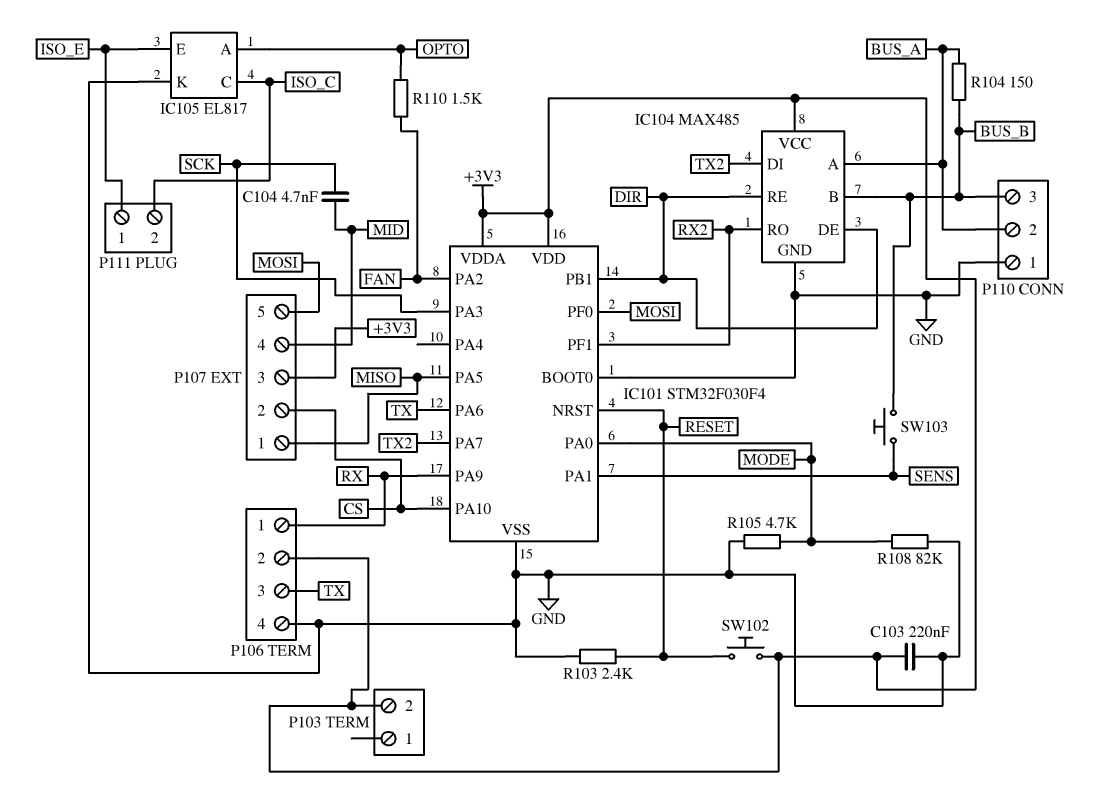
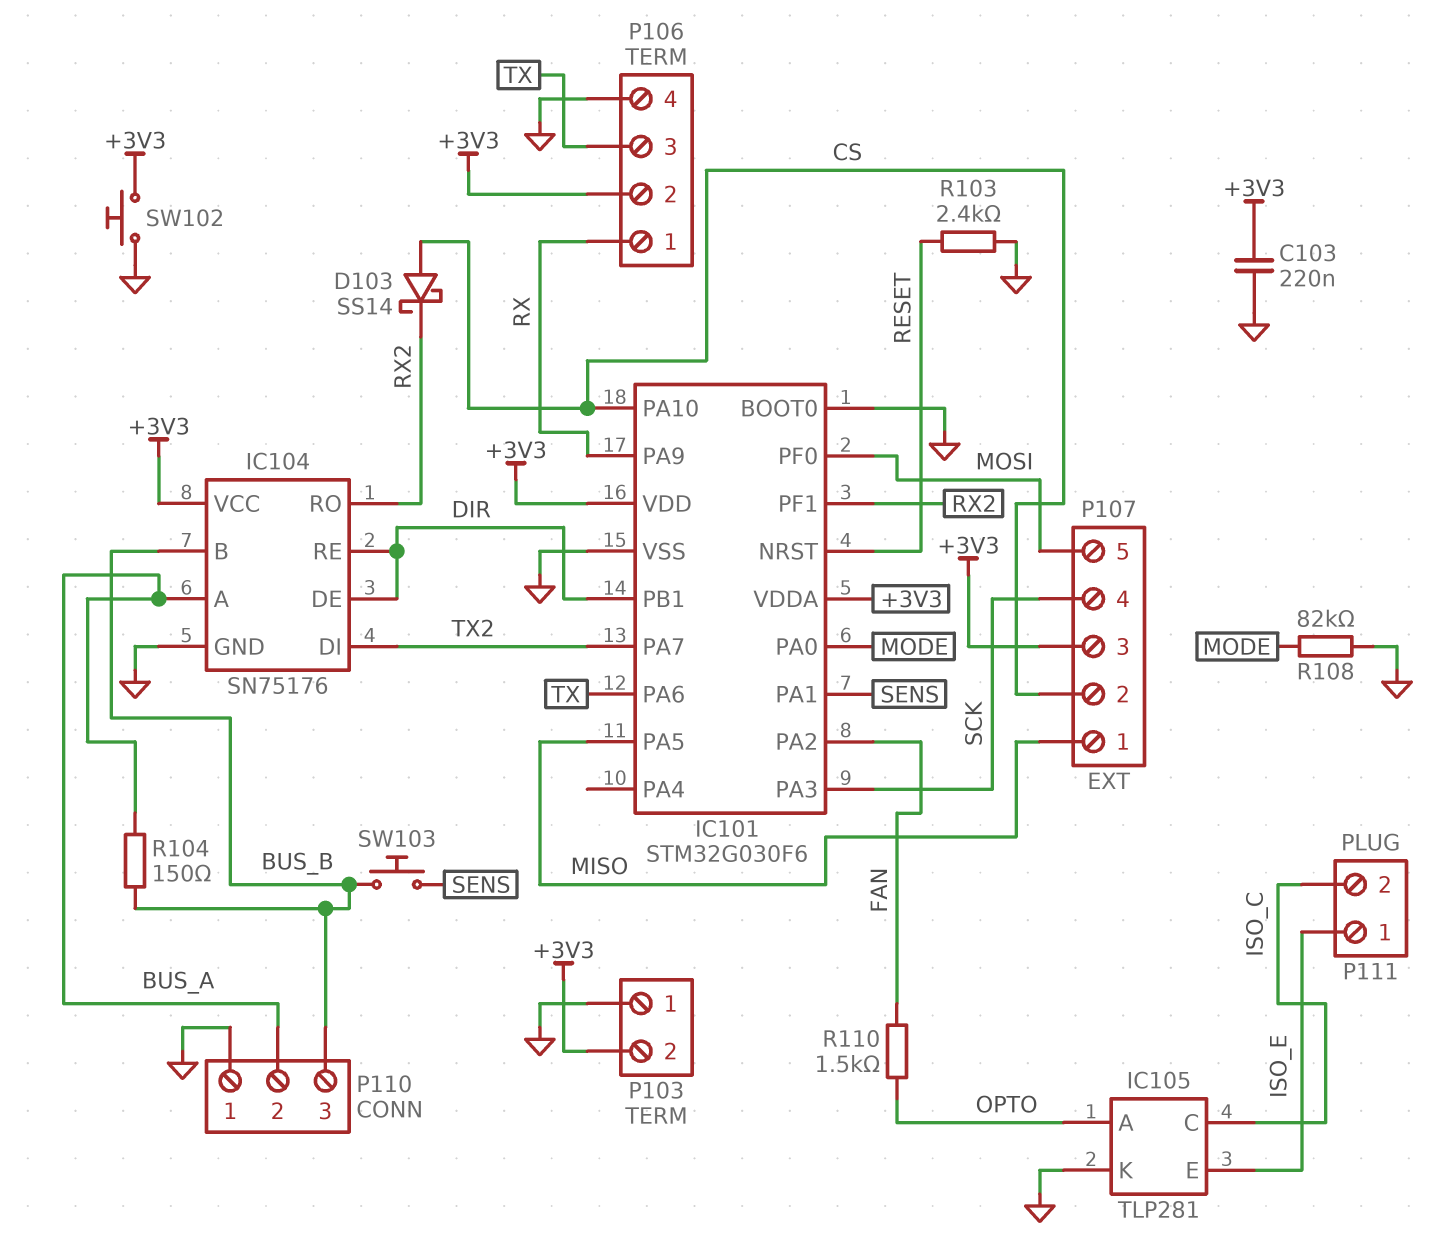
C104: 4.7nF (MID, SCK) -> none
D103: none -> schottky SS14 (A CS, K RX2)
IC101: STM32F030F4 -> STM32G030F6
IC104: MAX485 -> SN75176
IC105: EL817 -> TLP281
P103 pin 1: none -> GND
P107 pin 4: MID -> SCK
R105: 4.7k (GND, MODE) -> none
SW102: button (+3V3, RESET) -> button (+3V3, GND)

